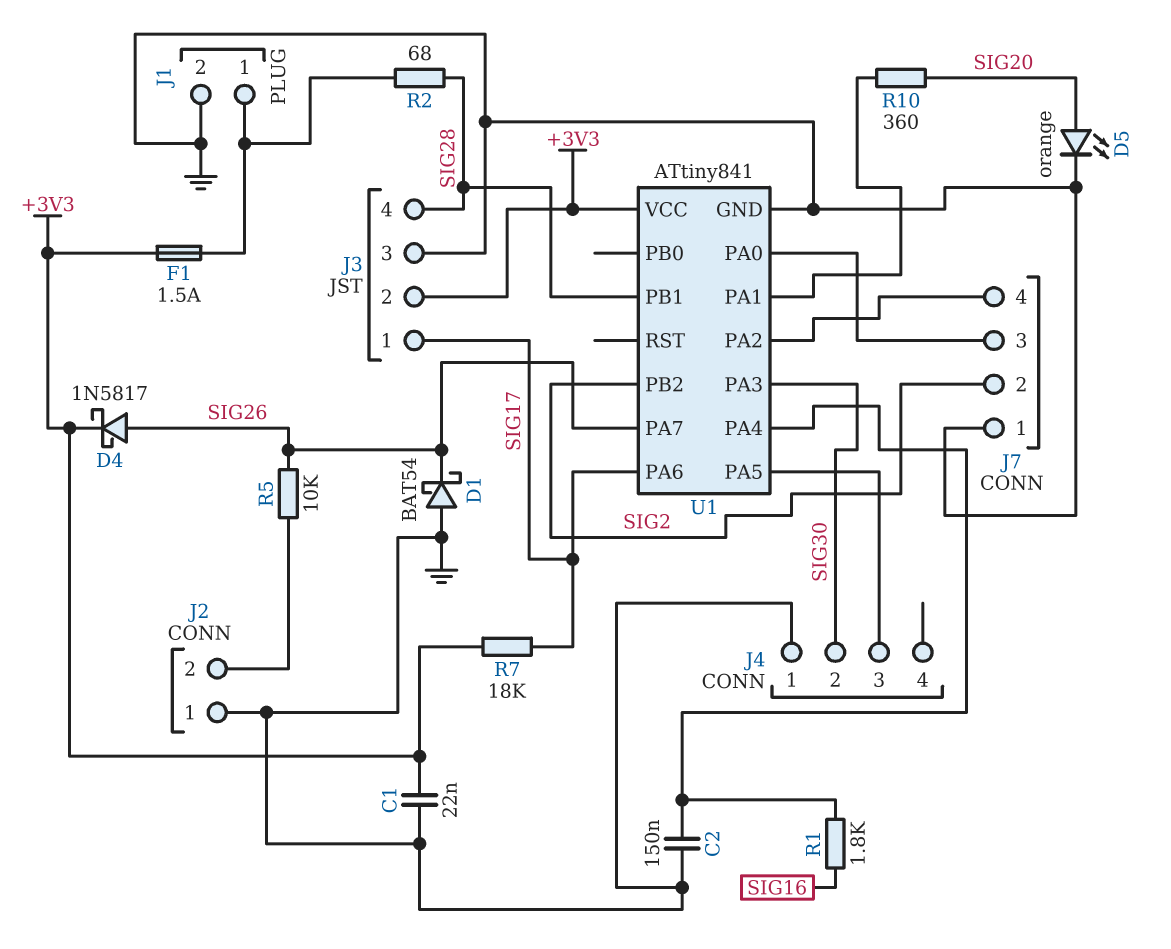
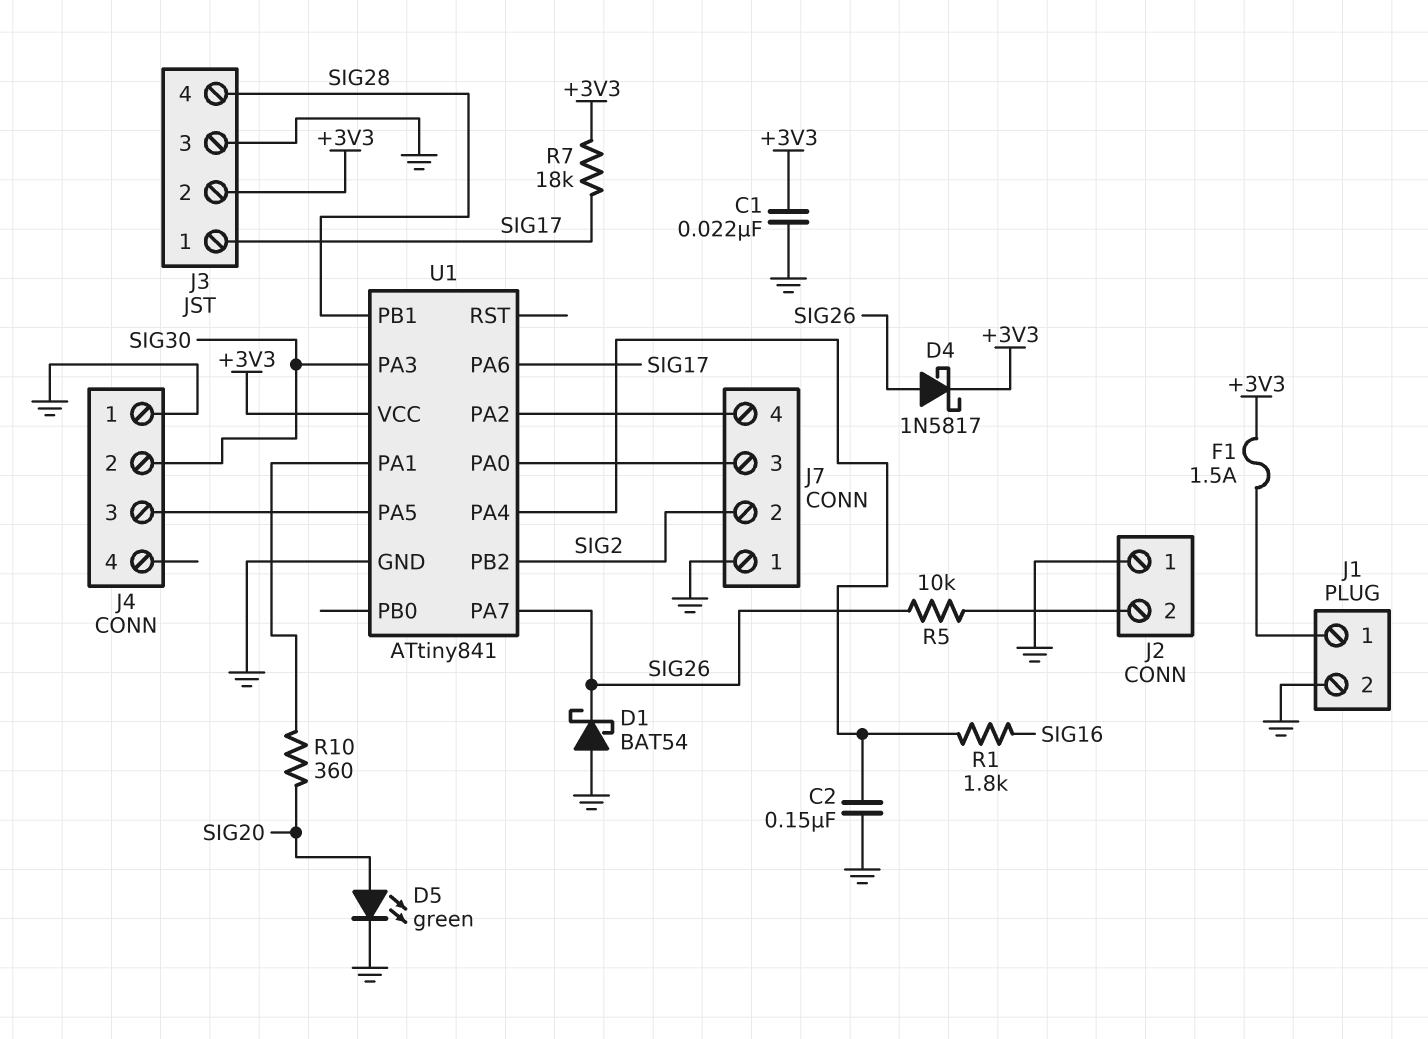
D5: LED orange (A SIG20, K GND) -> LED green (A SIG20, K GND)
R2: 68 (J1/1, SIG28) -> none

